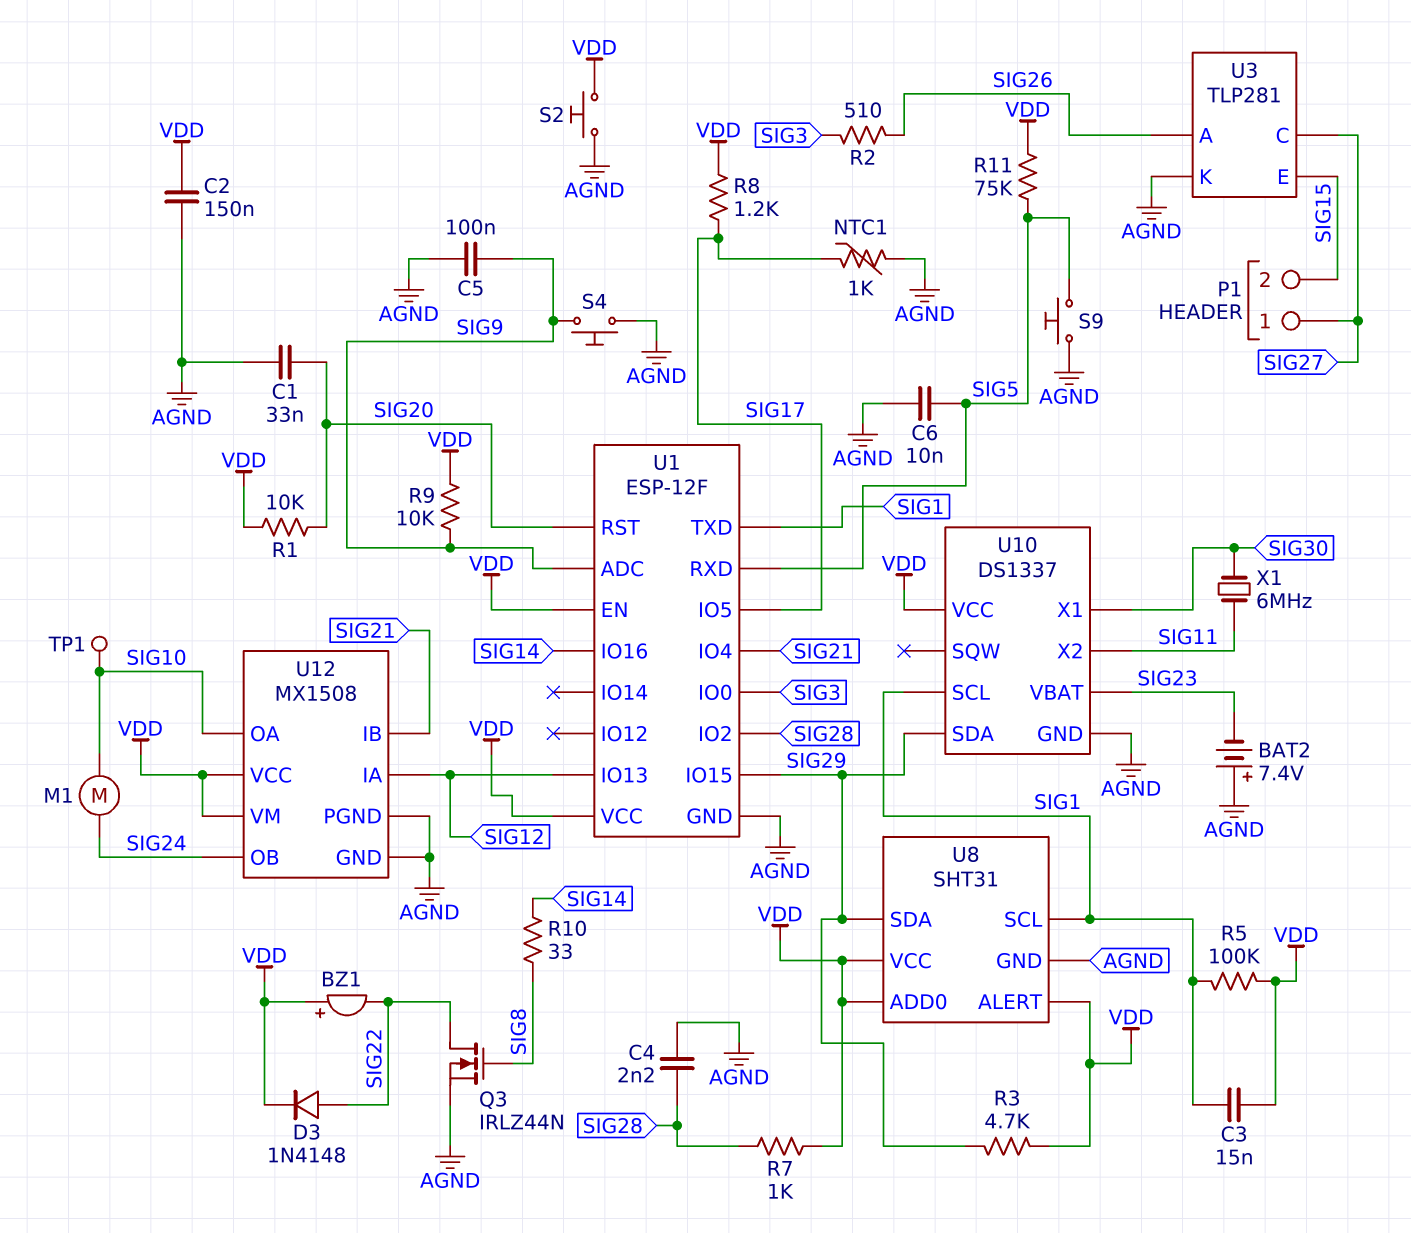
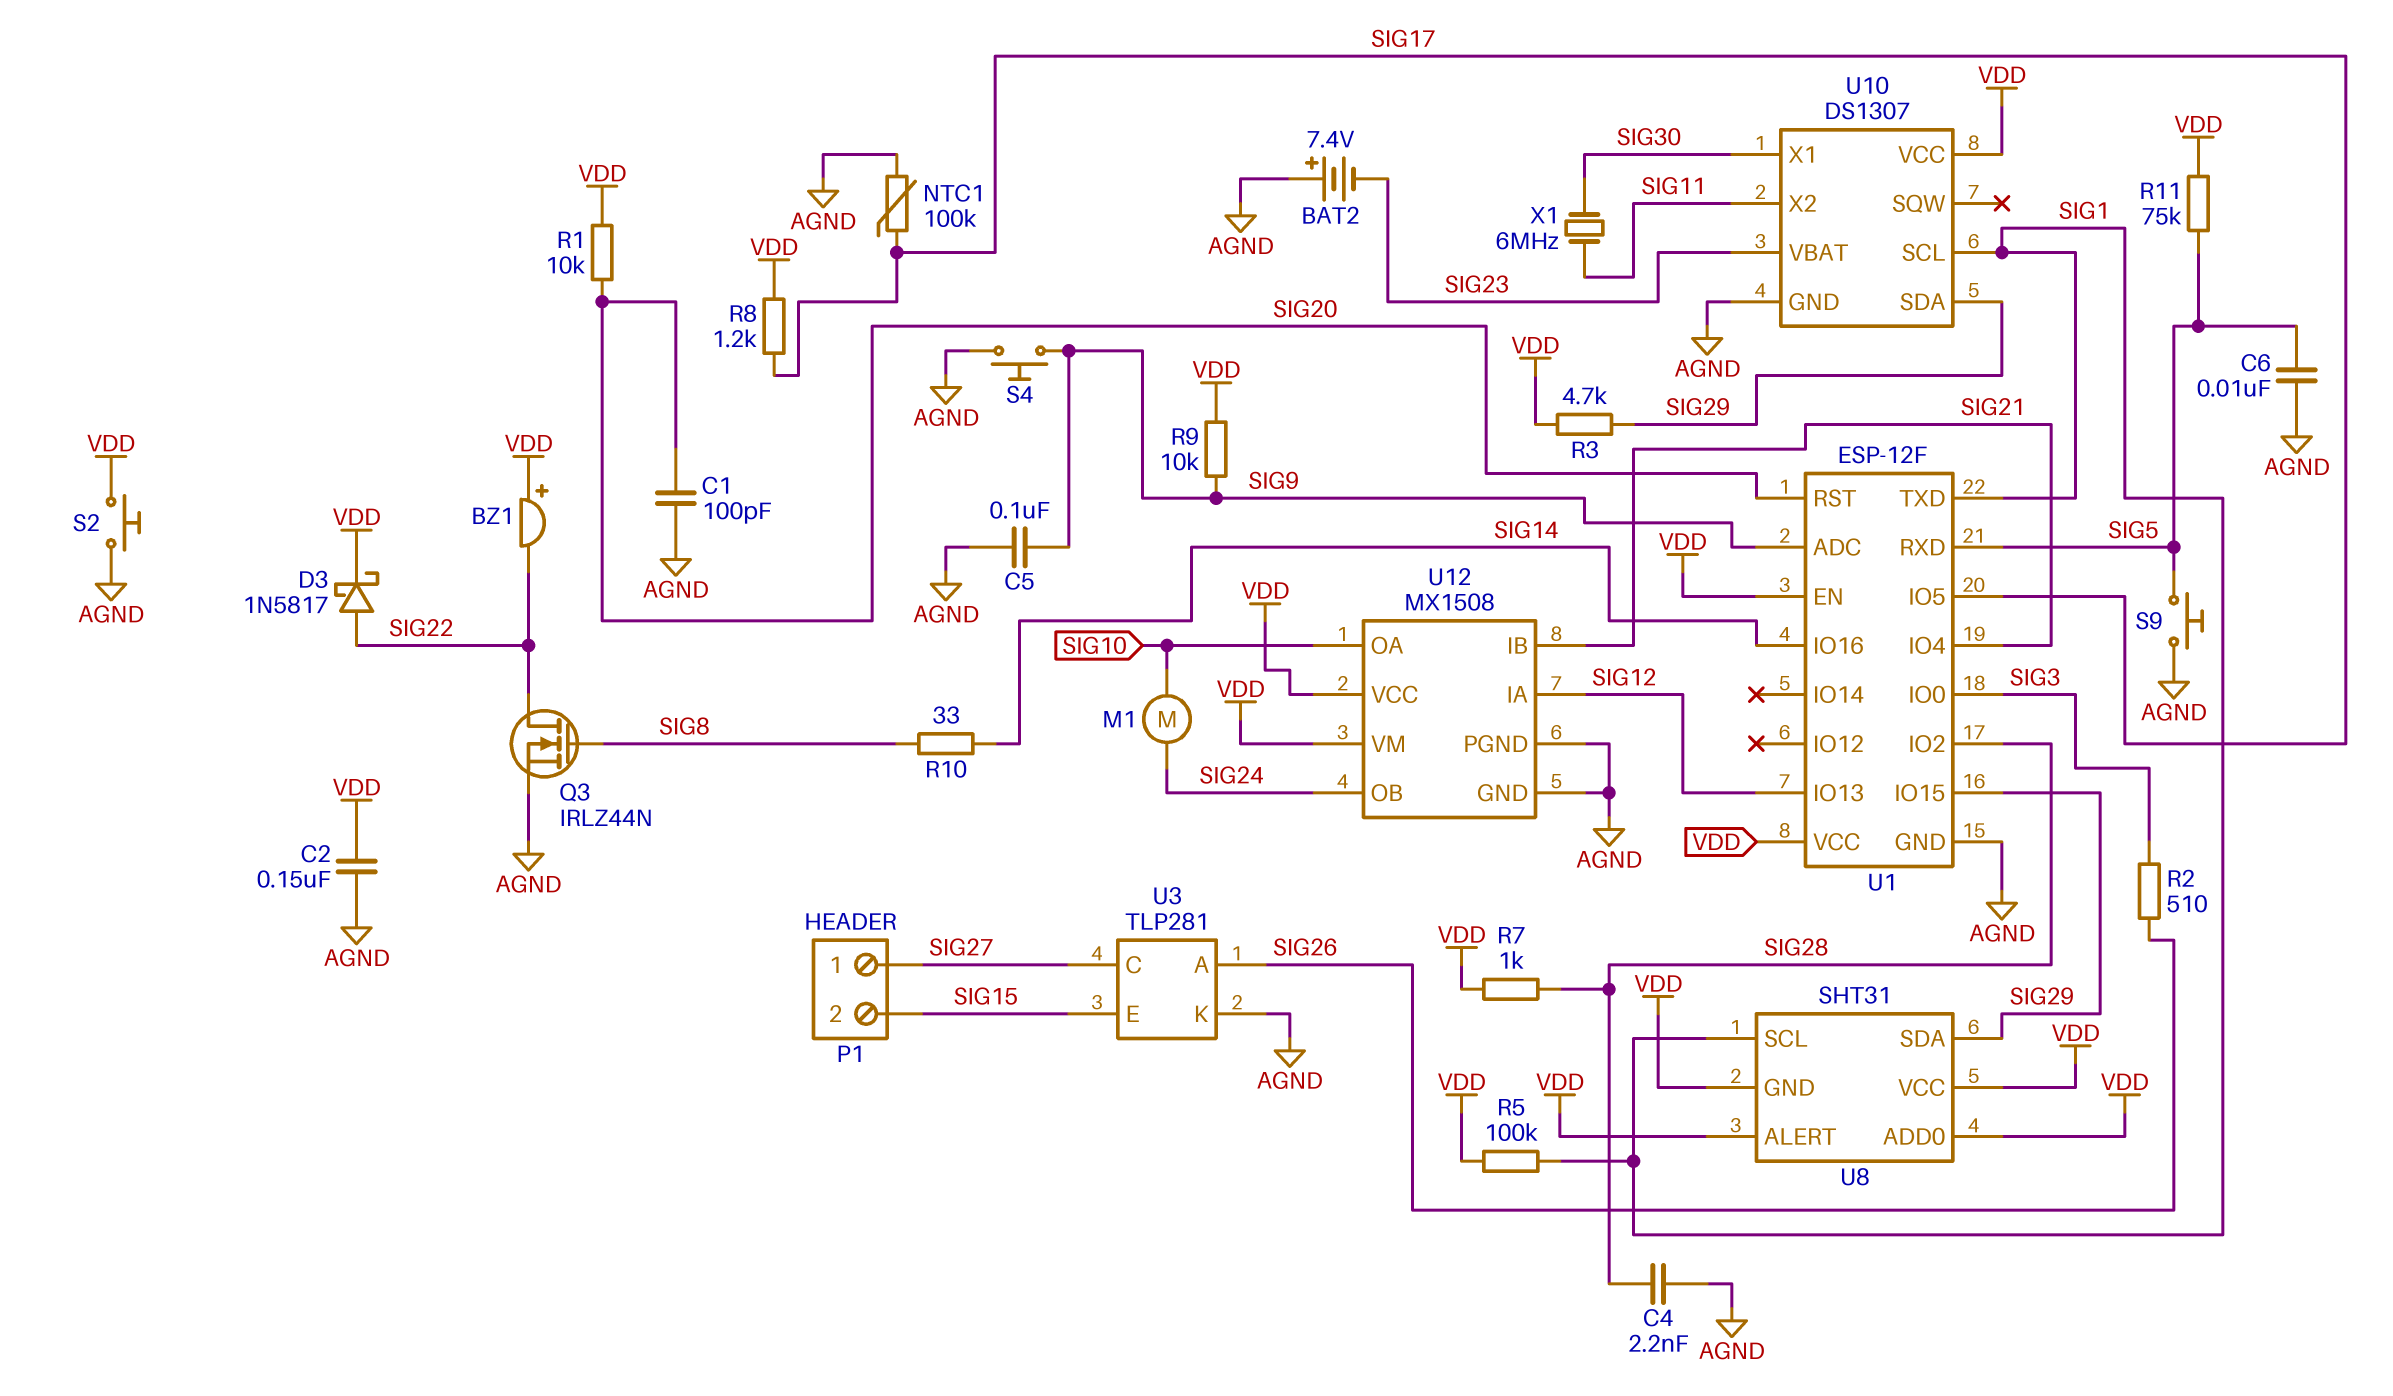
C1: 33nF (AGND, SIG20) -> 100pF (AGND, SIG20)
C3: 15nF (SIG1, VDD) -> none
D3: diode 1N4148 (A SIG22, K VDD) -> schottky 1N5817 (A SIG22, K VDD)
NTC1: 1k (AGND, SIG17) -> 100k (AGND, SIG17)
TP1: test point (SIG10) -> none
U8 pin GND: AGND -> VDD
U10: DS1337 -> DS1307

